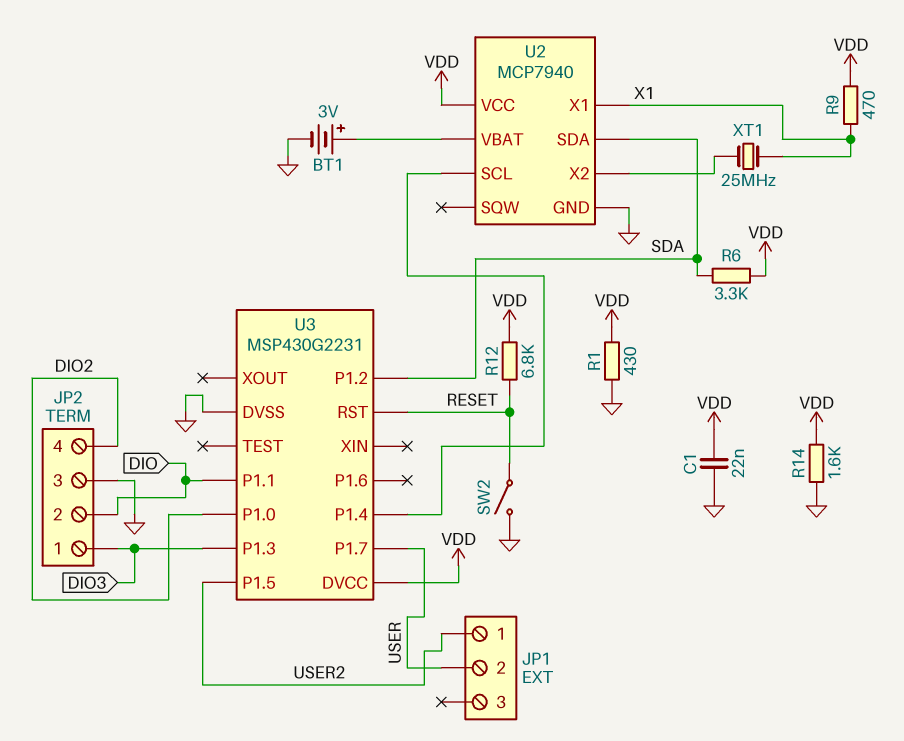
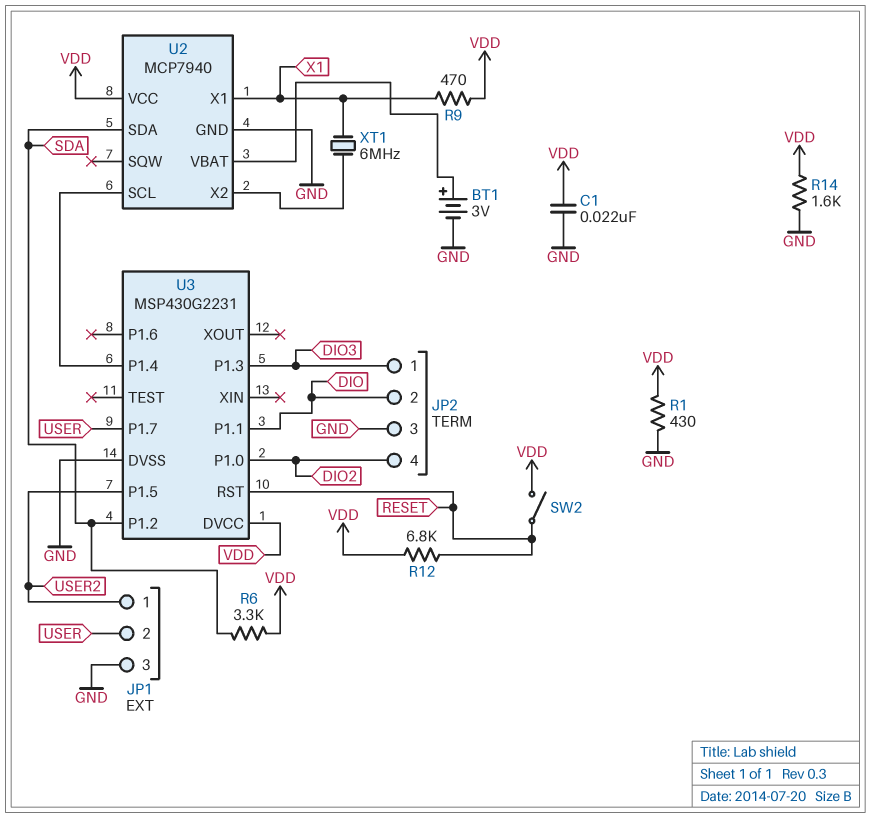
JP1 pin 3: none -> GND
SW2: switch (GND, RESET) -> switch (RESET, VDD)
XT1: 25MHz (U2/X2, X1) -> 6MHz (U2/X2, X1)

